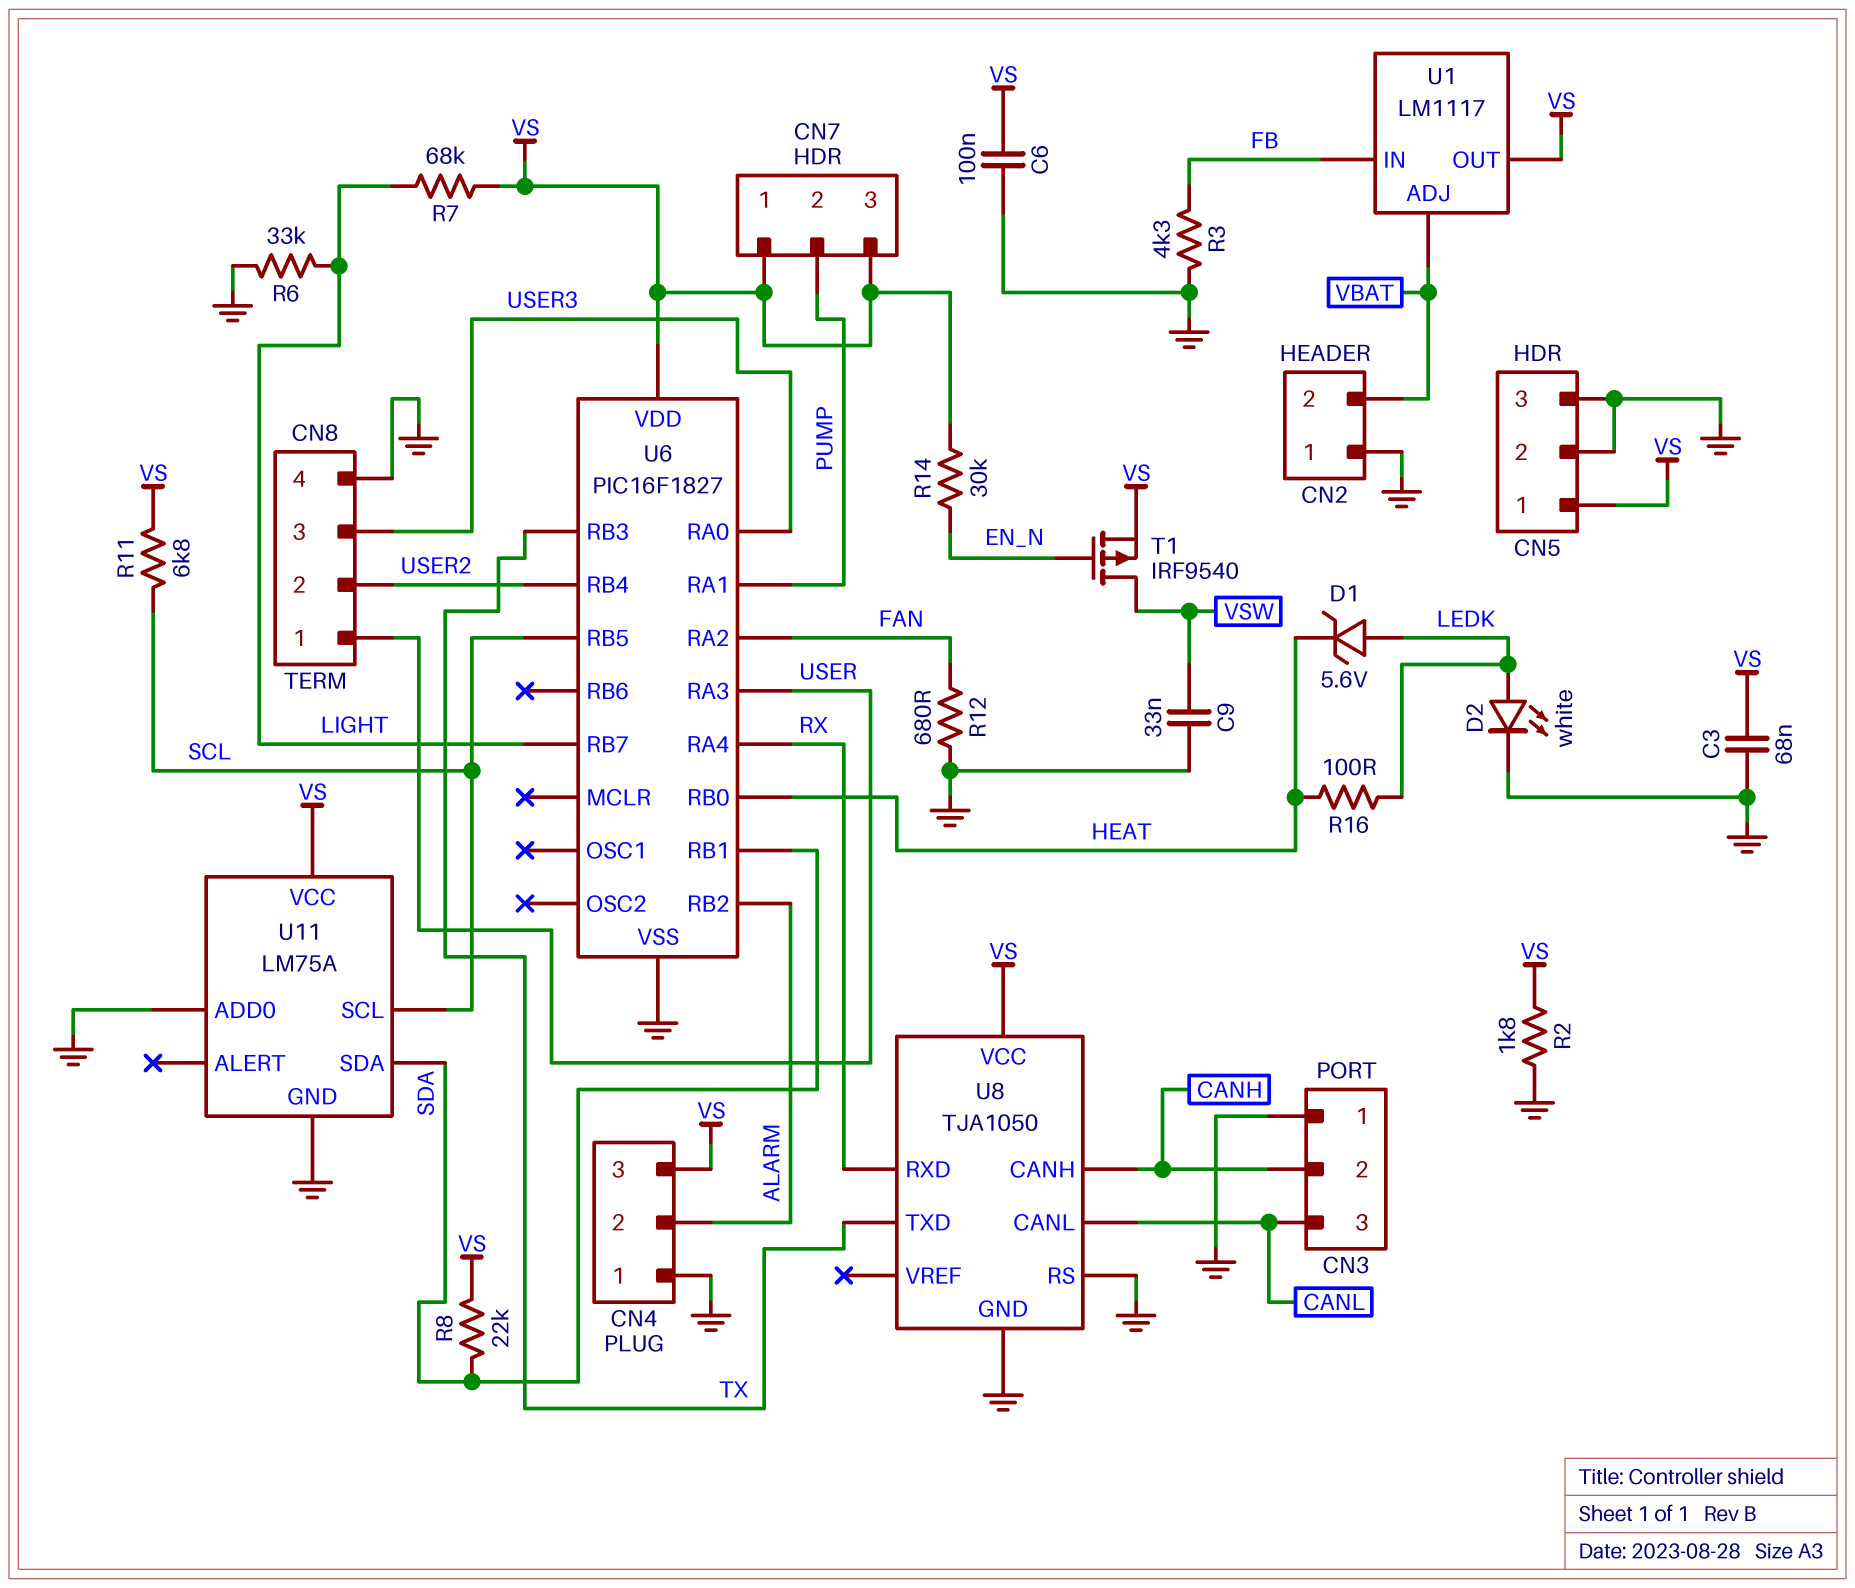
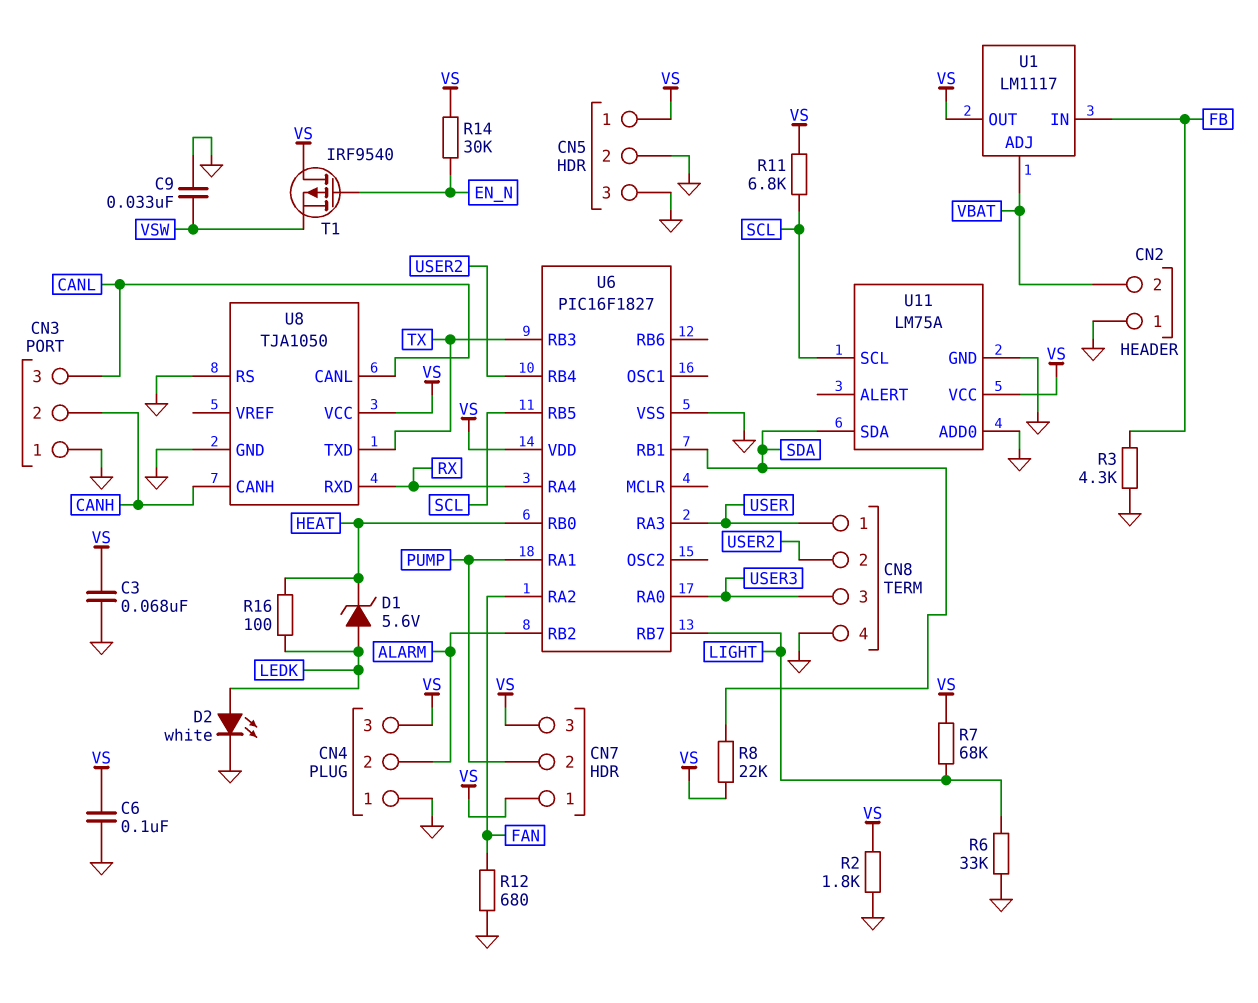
T1: PMOS IRF9540 (G EN_N, D VSW, S VS) -> PMOS IRF9540 (G EN_N, D VS, S VSW)

